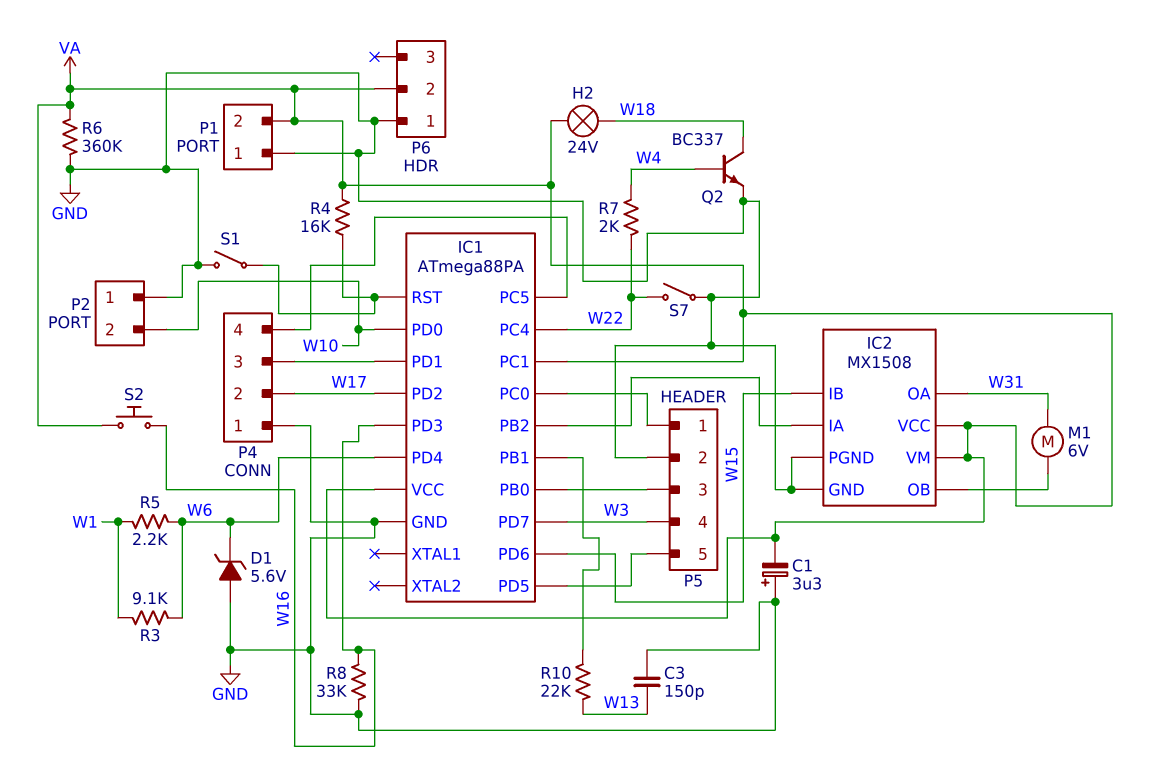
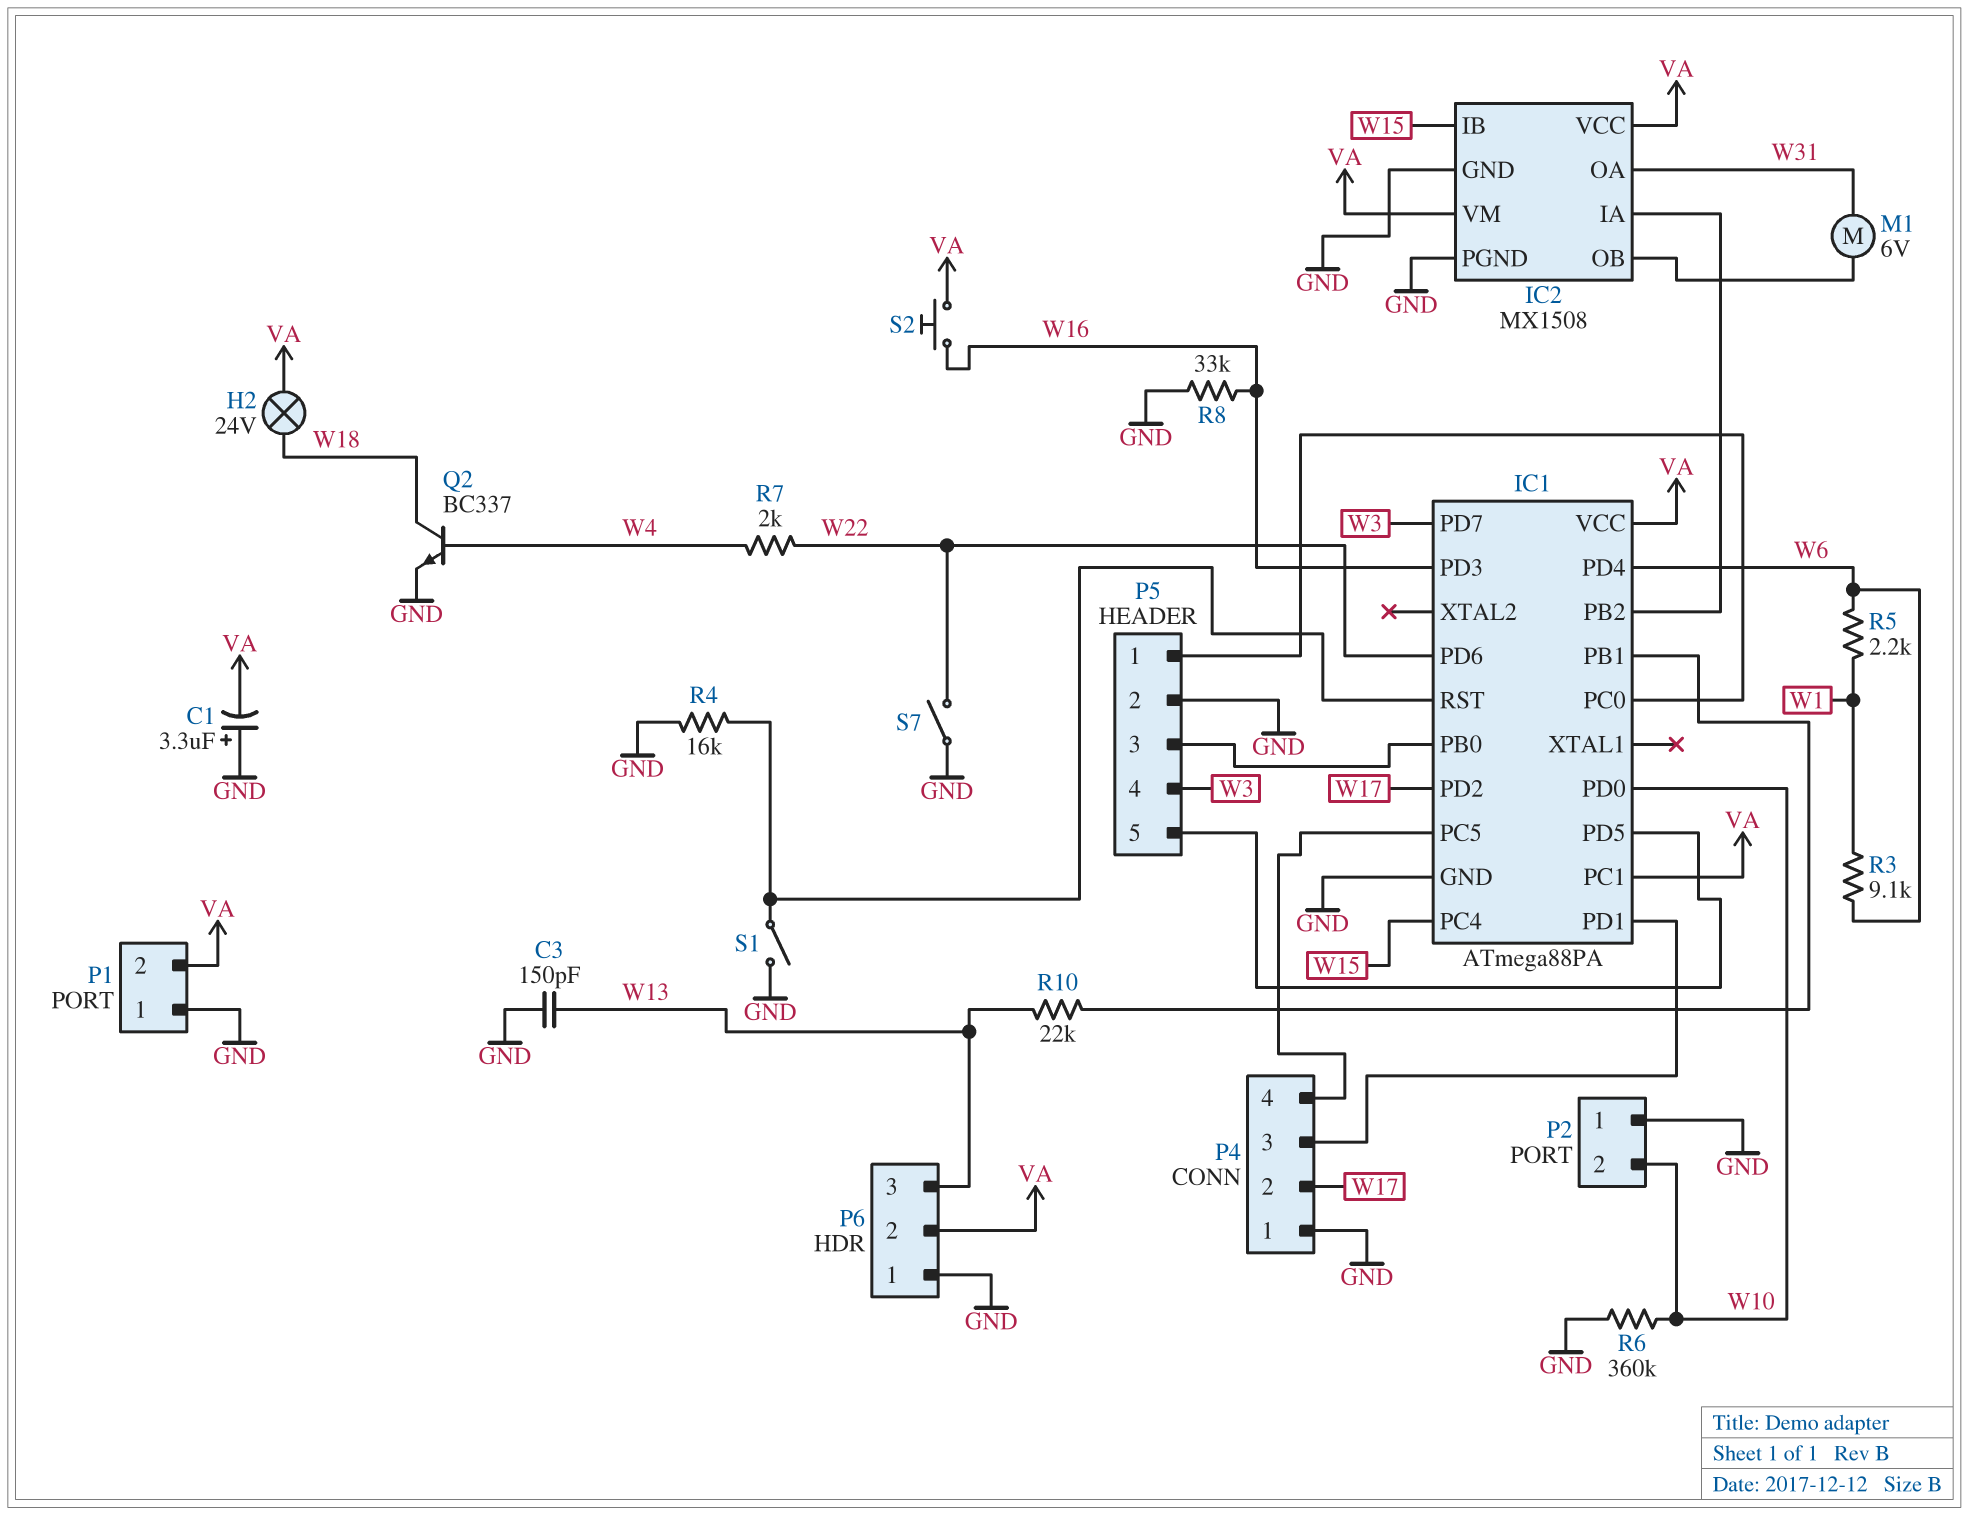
D1: zener 5.6V (A GND, K W6) -> none
IC1 pin PC4: W22 -> W15
IC1 pin PD6: W15 -> W22
P6 pin 3: none -> W13
R4: 16k (IC1/RST, VA) -> 16k (GND, IC1/RST)
R6: 360k (GND, VA) -> 360k (GND, W10)

